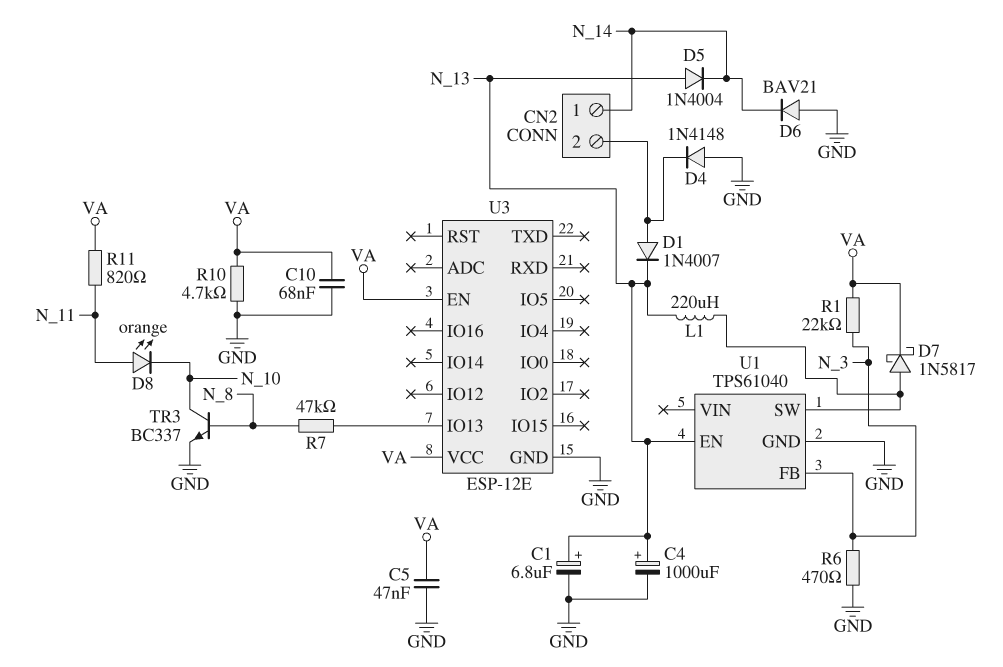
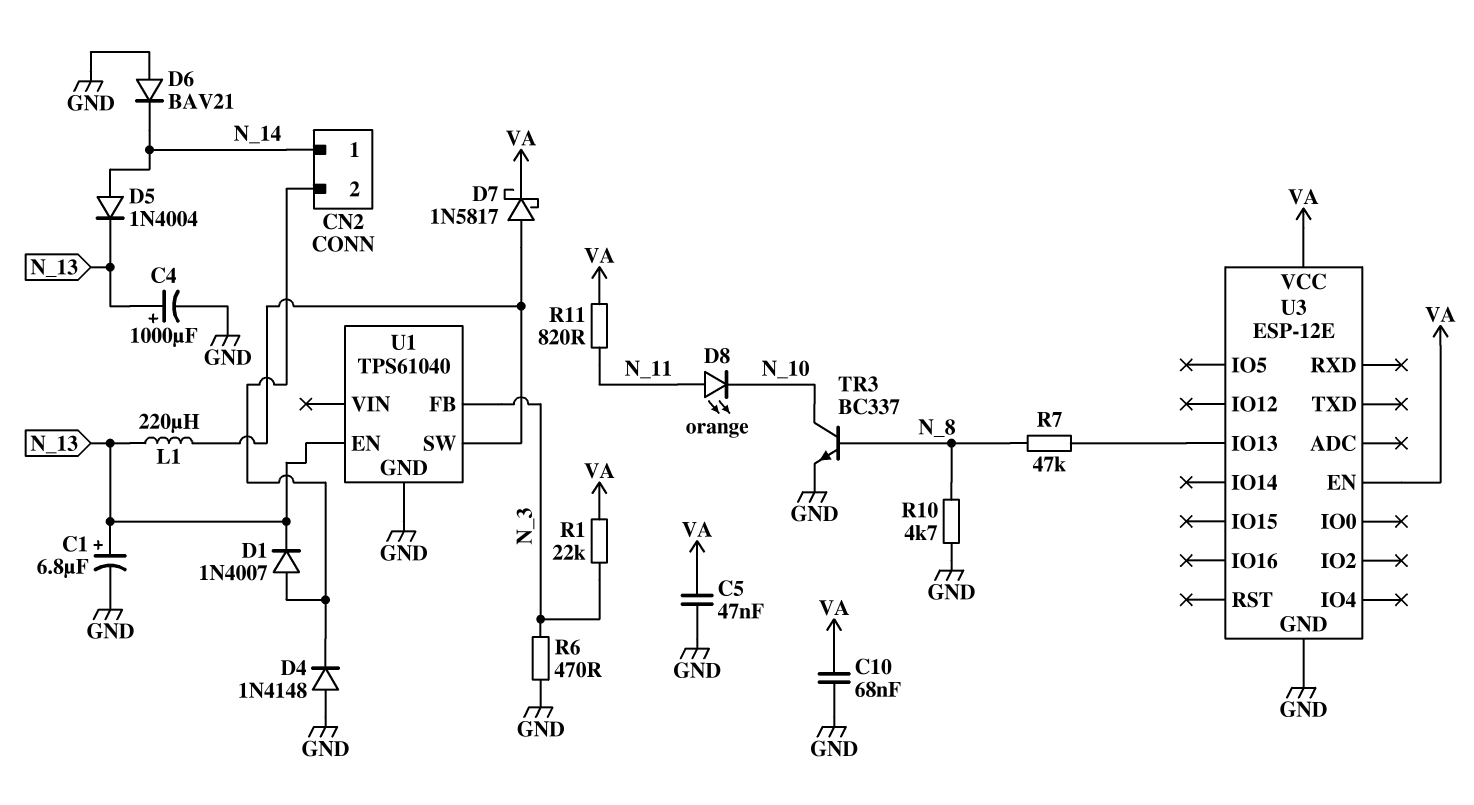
D5: diode 1N4004 (A N_13, K N_14) -> diode 1N4004 (A N_14, K N_13)
R10: 4.7k (GND, VA) -> 4.7k (GND, N_8)

